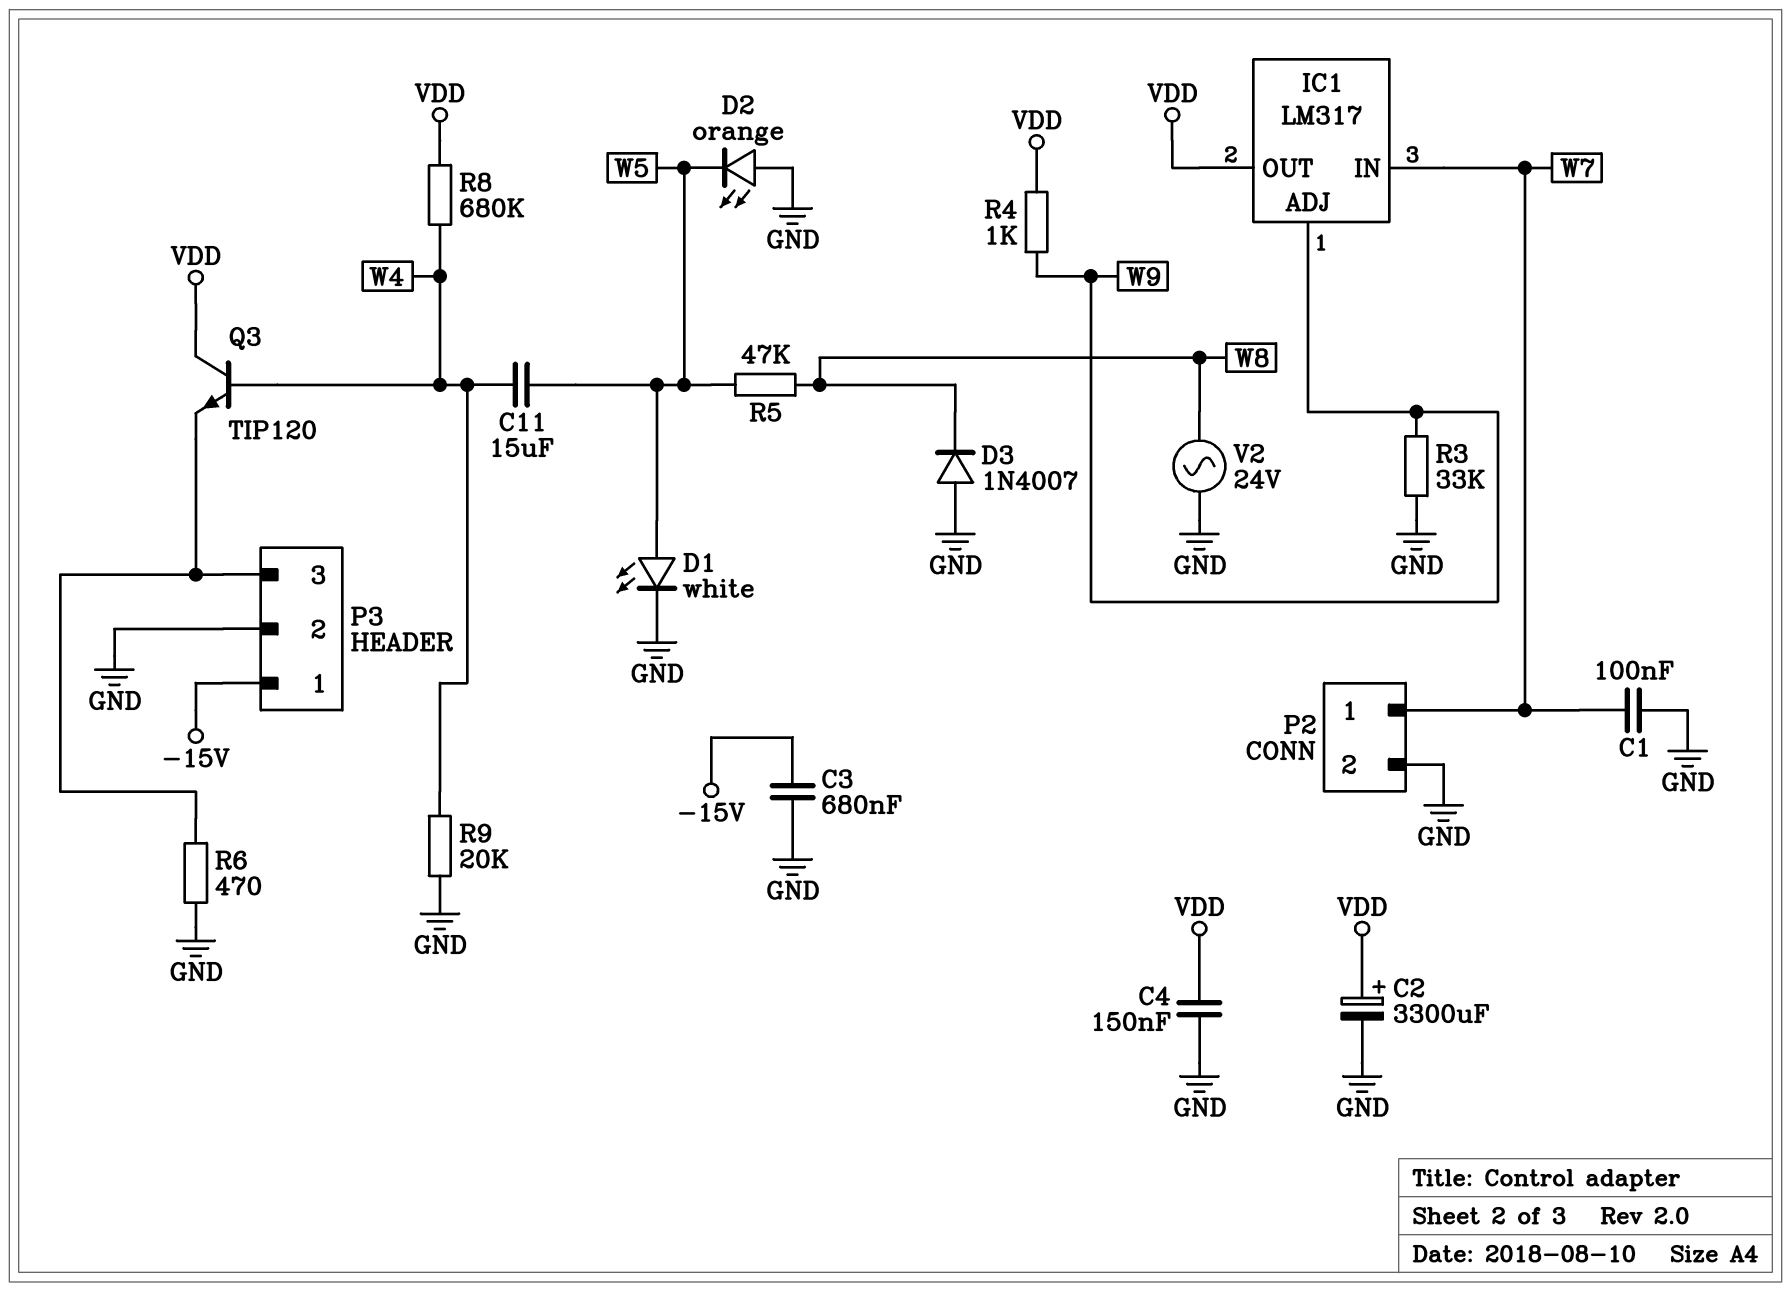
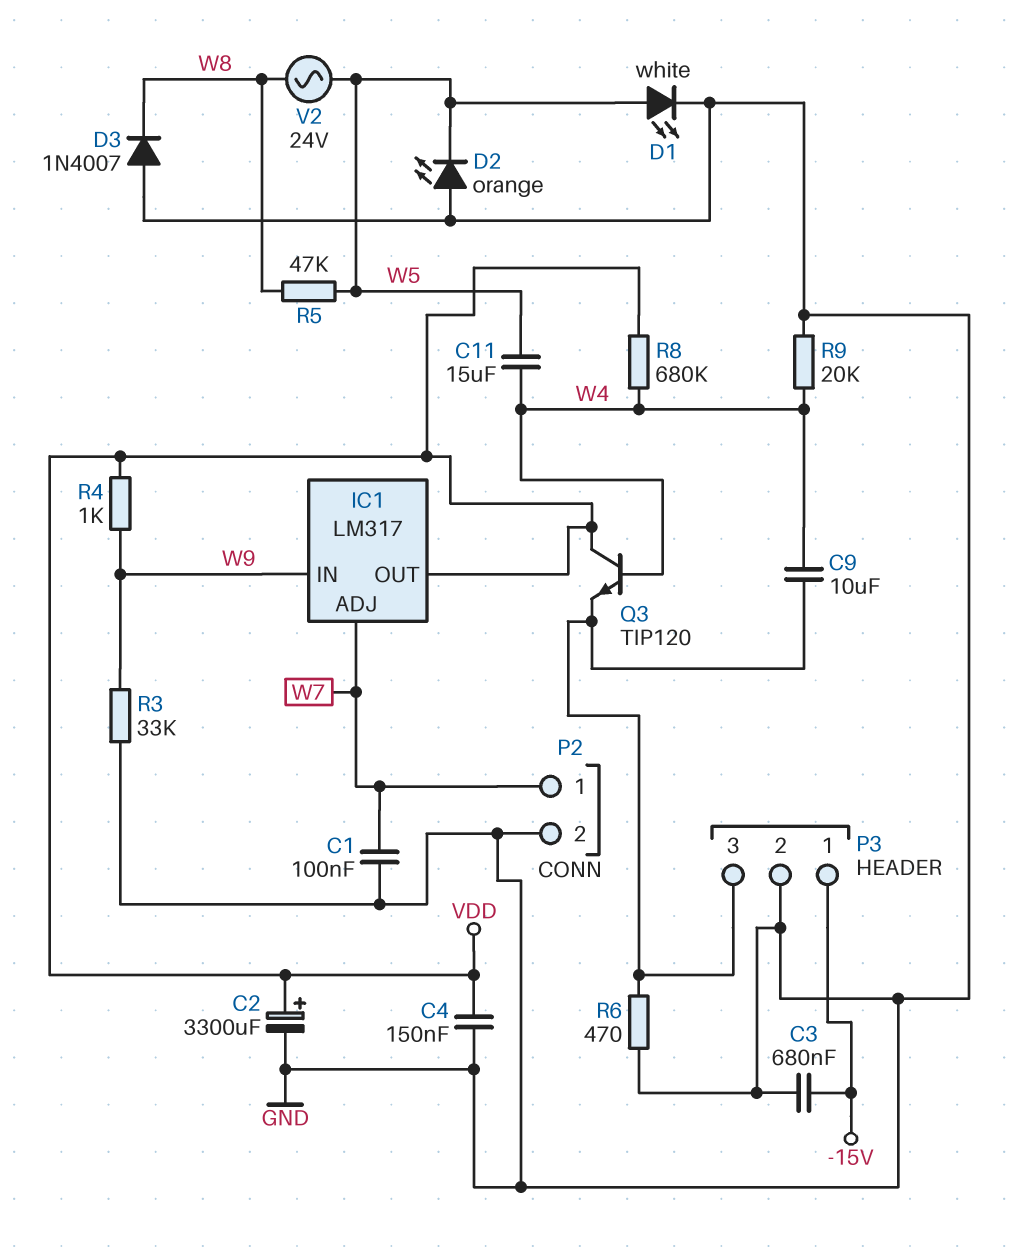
C9: none -> 10uF (P3/3, W4)
IC1 pin ADJ: W9 -> W7
IC1 pin IN: W7 -> W9
V2: AC 24V (GND, W8) -> AC 24V (W5, W8)

